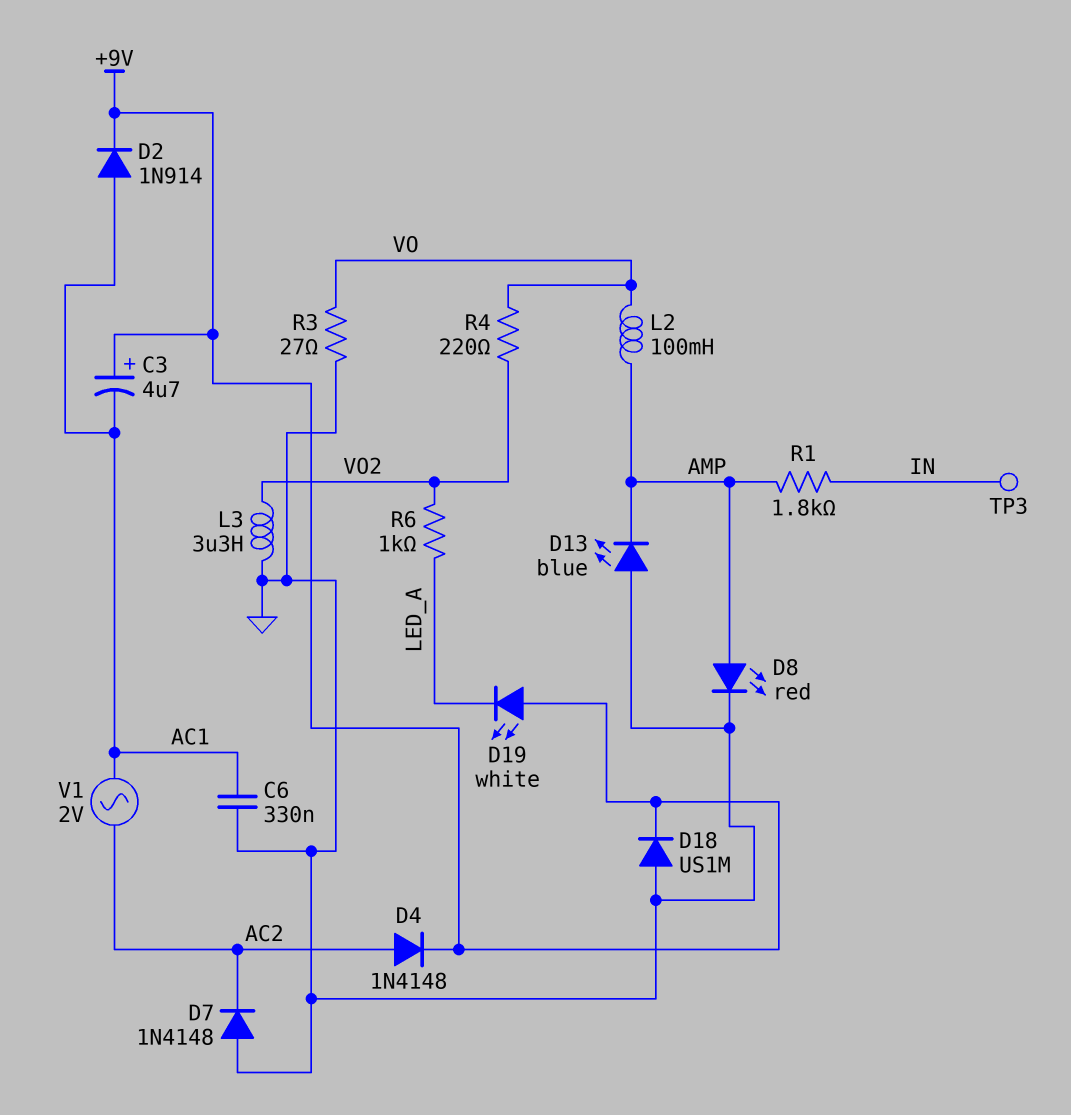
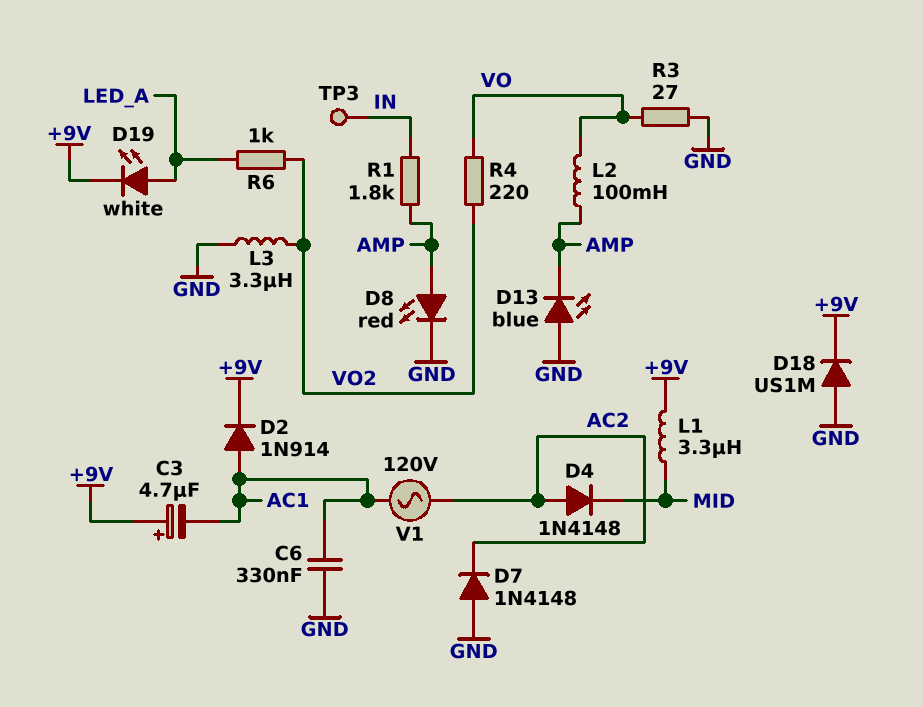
D4: diode 1N4148 (A AC2, K +9V) -> diode 1N4148 (A AC2, K MID)
D19: LED white (A +9V, K LED_A) -> LED white (A LED_A, K +9V)
L1: none -> 3.3uH (+9V, MID)
V1: AC 2V (AC1, AC2) -> AC 120V (AC1, AC2)

